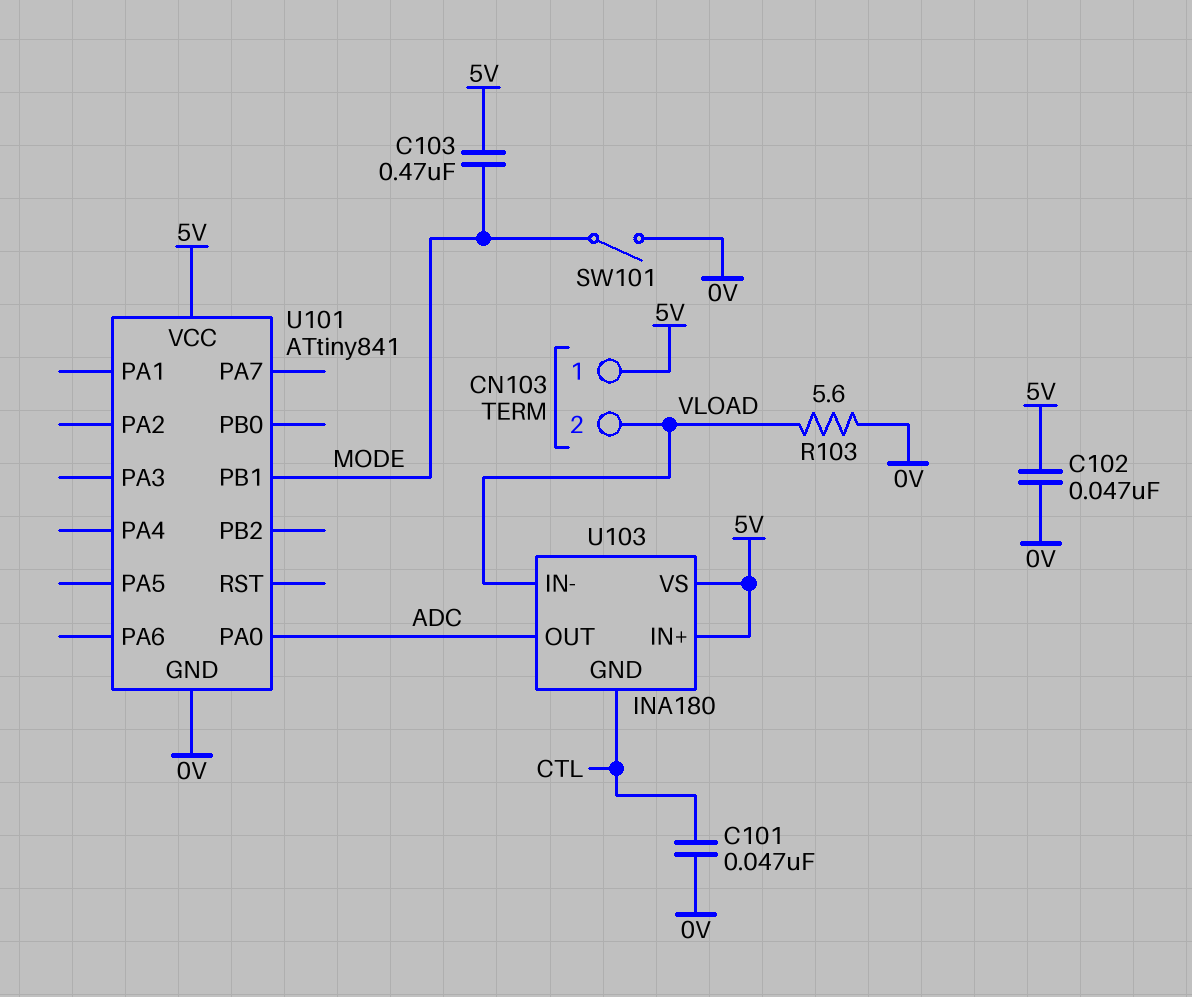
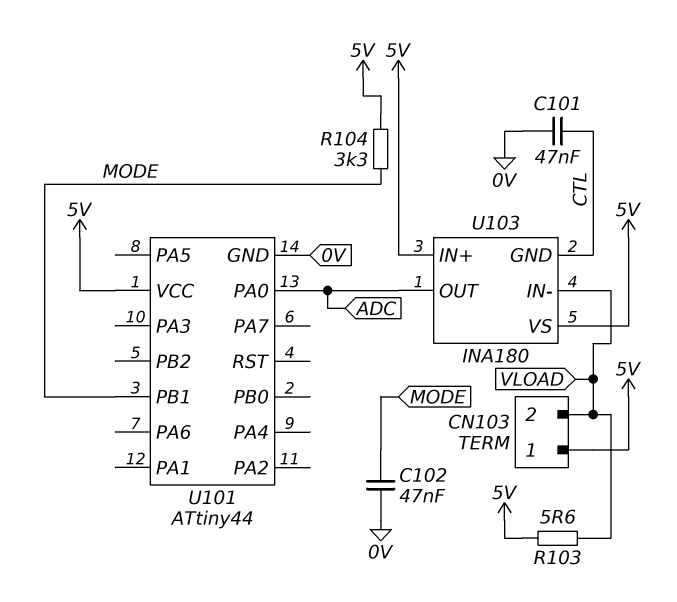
C102: 47nF (0V, 5V) -> 47nF (0V, MODE)
C103: 470nF (5V, MODE) -> none
R103: 5.6 (0V, VLOAD) -> 5.6 (5V, VLOAD)
R104: none -> 3.3k (5V, MODE)
SW101: switch (0V, MODE) -> none
U101: ATtiny841 -> ATtiny44

